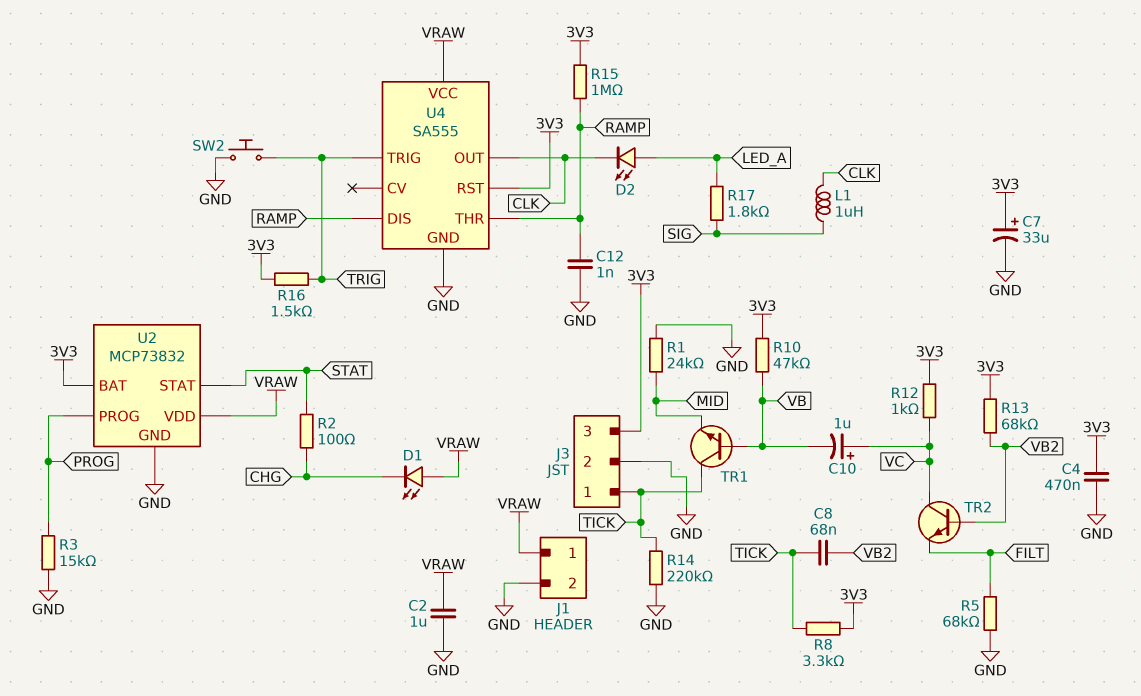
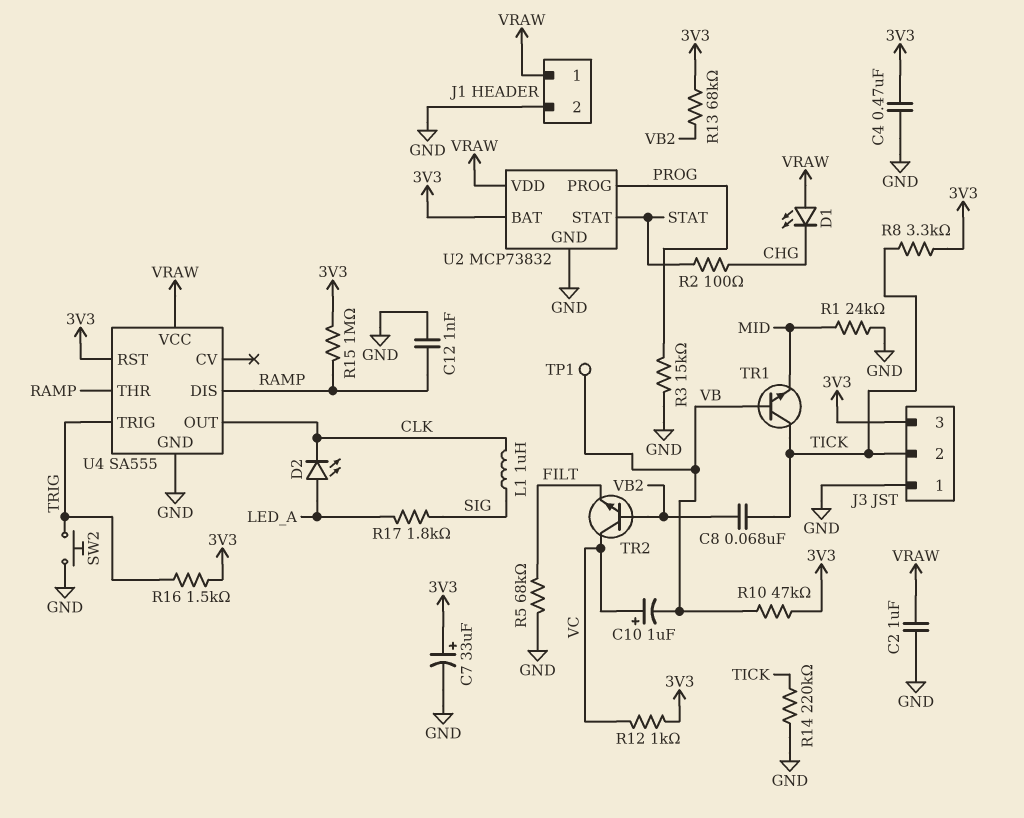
J3 pin 1: TICK -> GND
J3 pin 2: GND -> TICK
TP1: none -> test point (VB)

